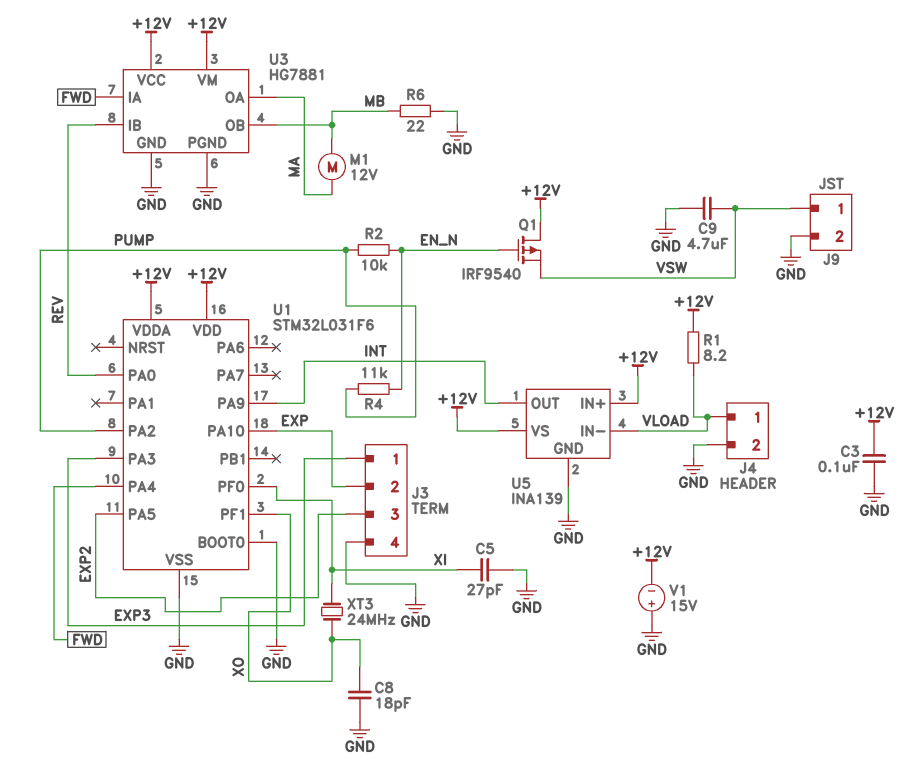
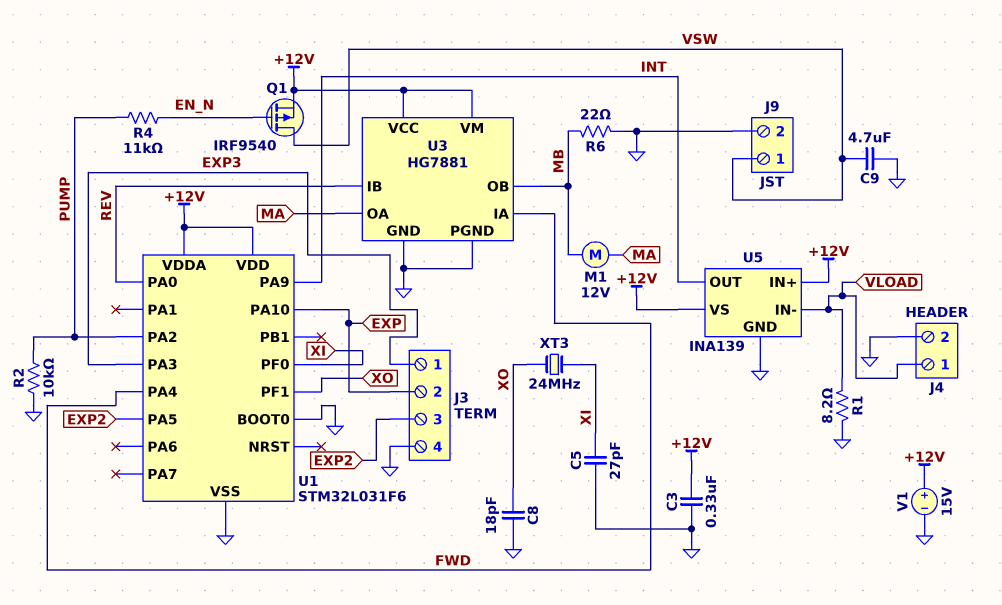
C3: 100nF (+12V, GND) -> 330nF (+12V, GND)
Q1: PMOS IRF9540 (G EN_N, D +12V, S VSW) -> PMOS IRF9540 (G EN_N, D VSW, S +12V)
R1: 8.2 (+12V, VLOAD) -> 8.2 (GND, VLOAD)
R2: 10k (EN_N, PUMP) -> 10k (GND, PUMP)
V1: 15V (plus GND, minus +12V) -> 15V (plus +12V, minus GND)

